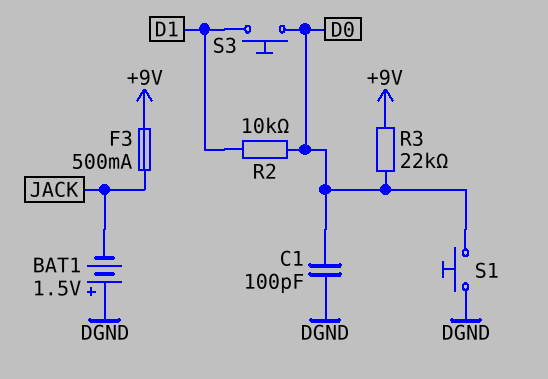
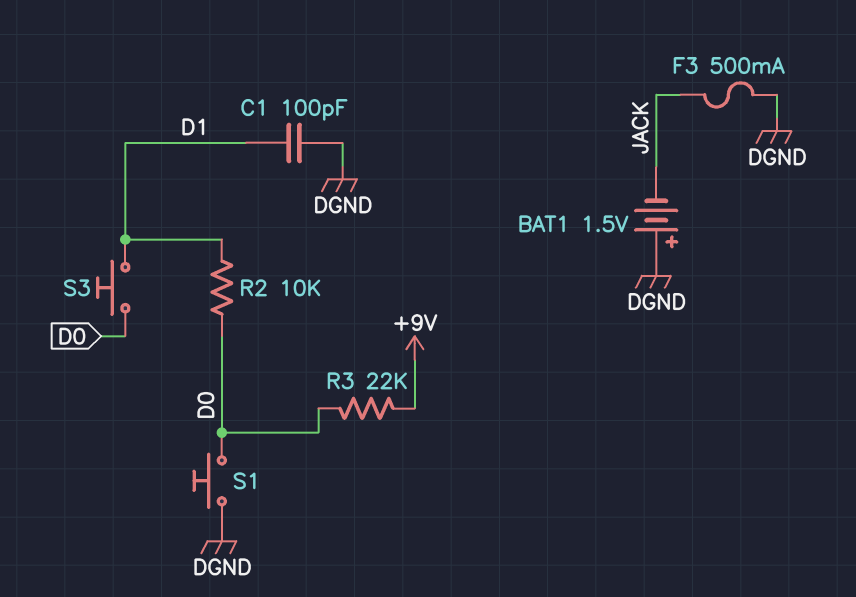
C1: 100pF (D0, DGND) -> 100pF (D1, DGND)
F3: 500mA (+9V, JACK) -> 500mA (DGND, JACK)

